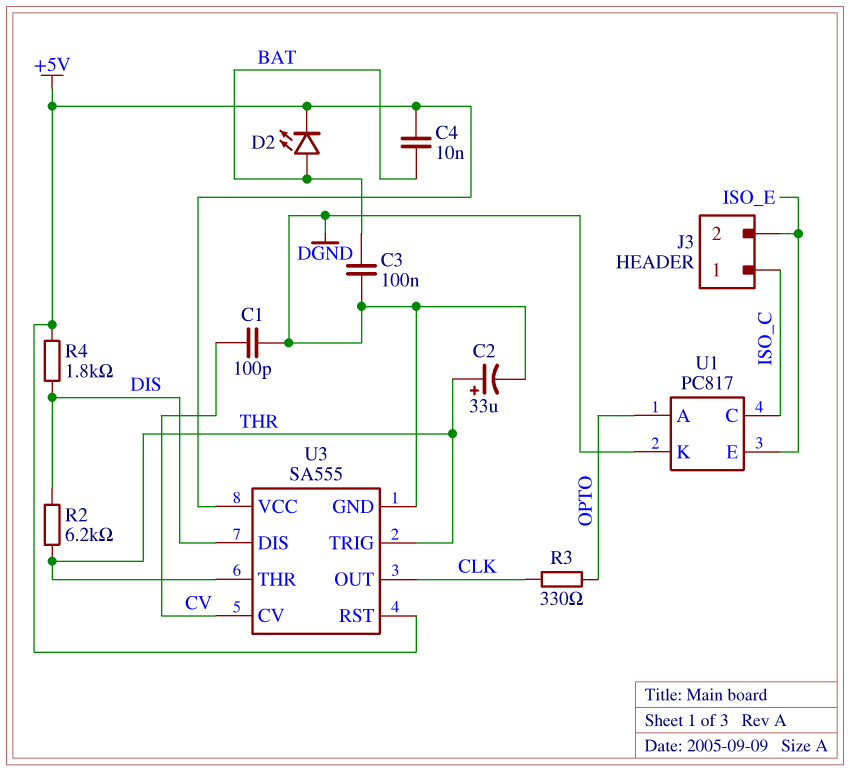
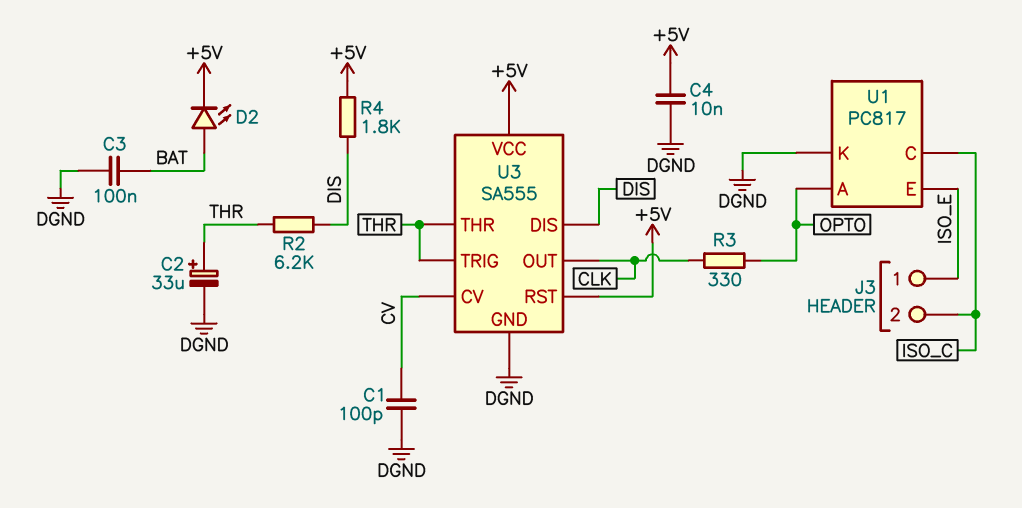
C4: 10nF (+5V, BAT) -> 10nF (+5V, DGND)
J3 pin 1: ISO_C -> ISO_E
J3 pin 2: ISO_E -> ISO_C

